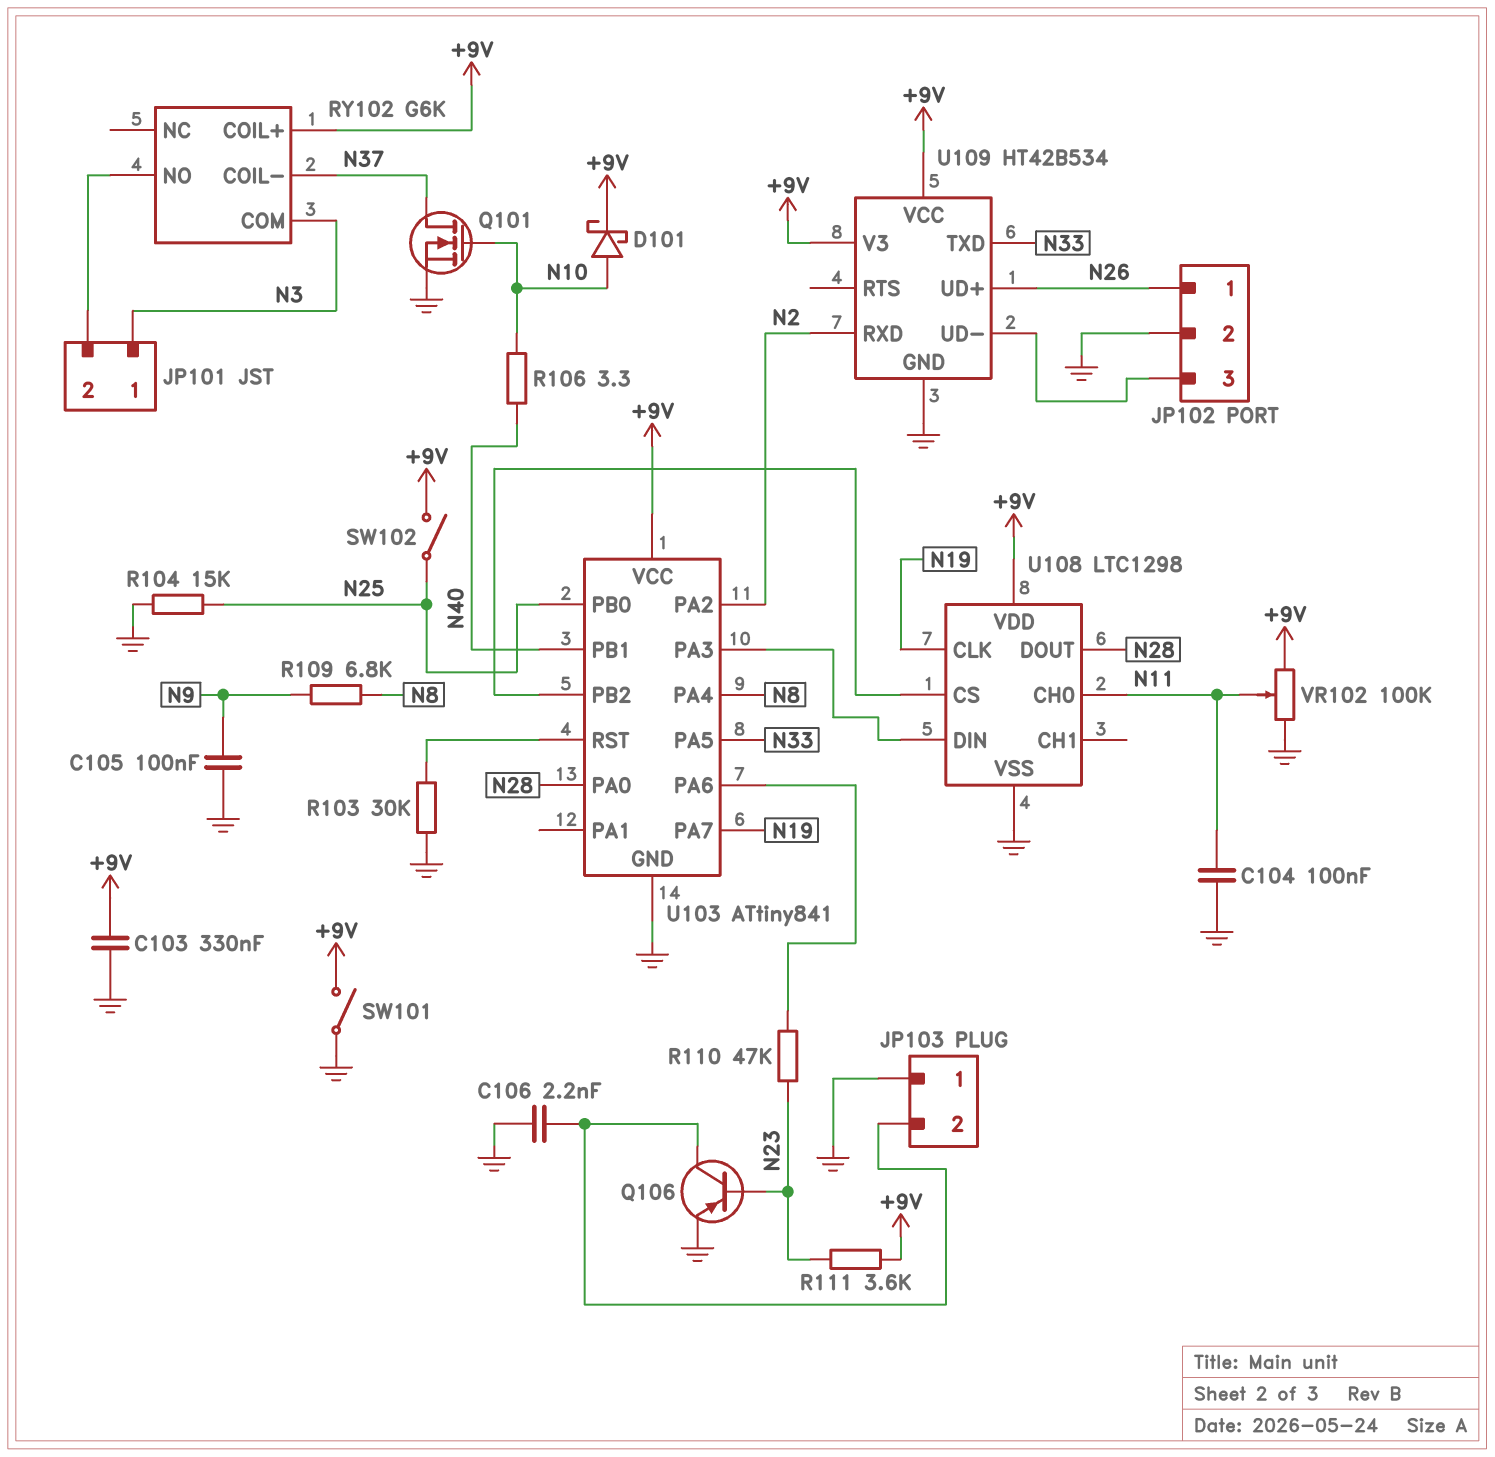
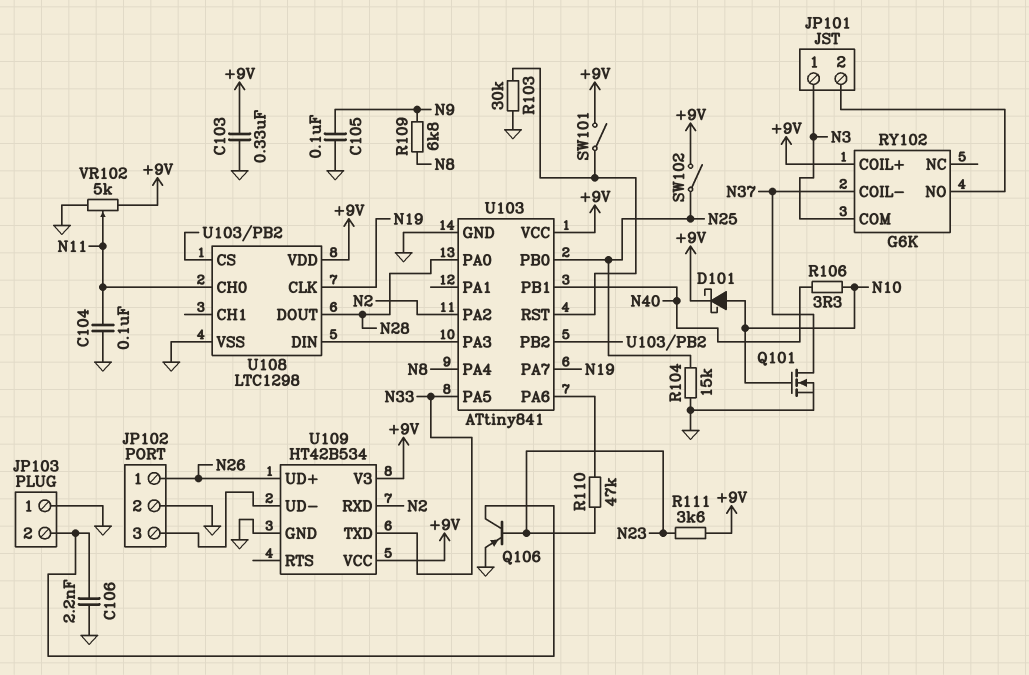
SW101: switch (+9V, GND) -> switch (+9V, U103/RST)
VR102: 100k (+9V, GND, wiper N11) -> 5k (+9V, GND, wiper N11)

